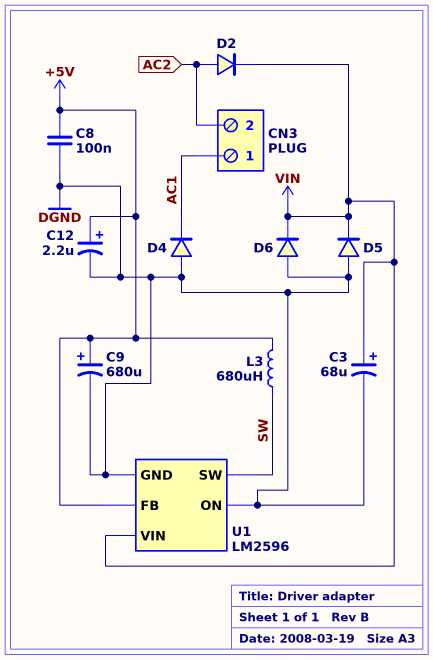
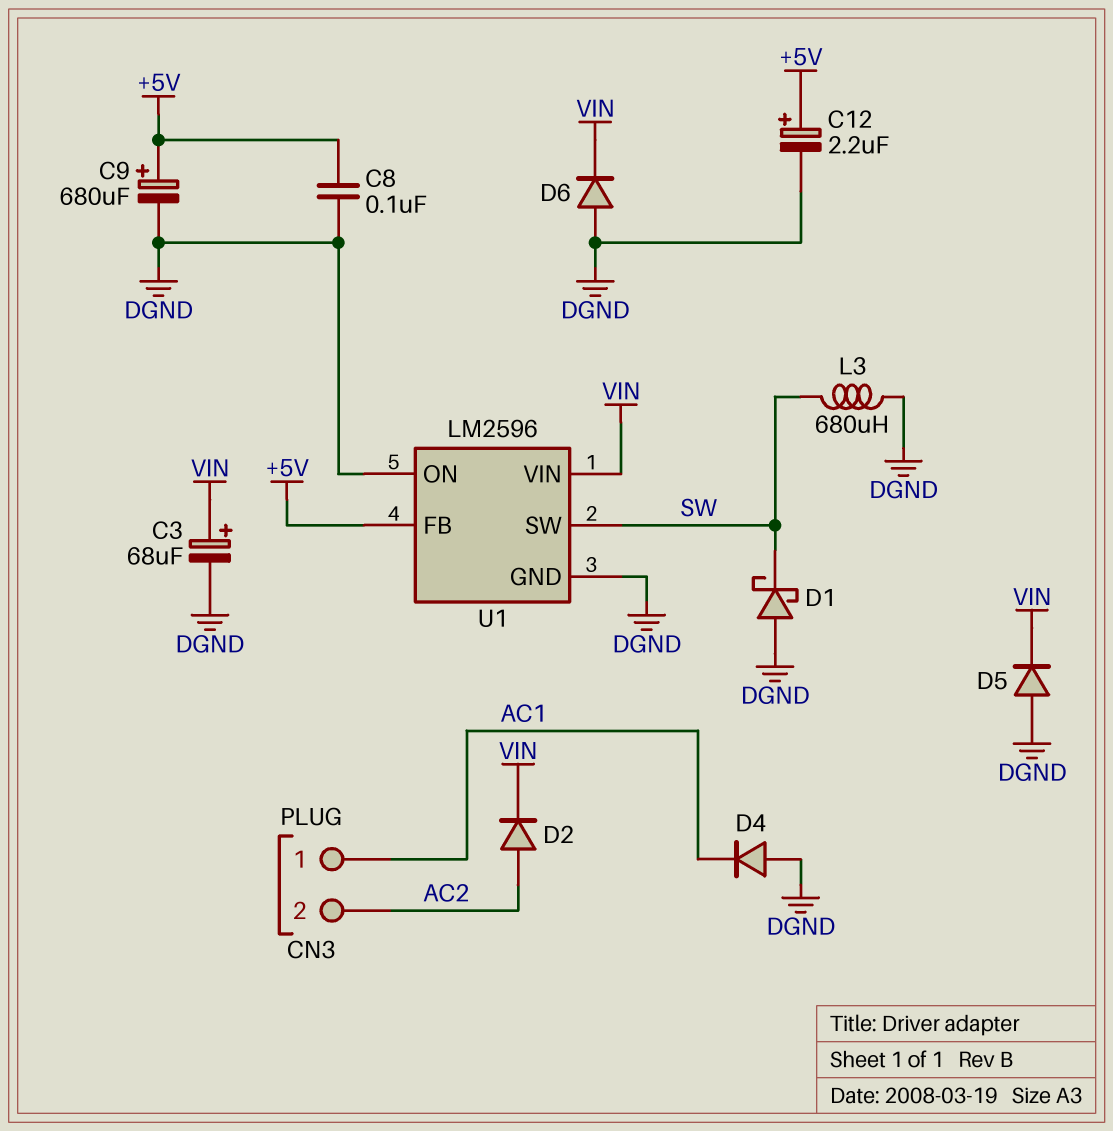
D1: none -> schottky (A DGND, K SW)
L3: 680uH (+5V, SW) -> 680uH (DGND, SW)

